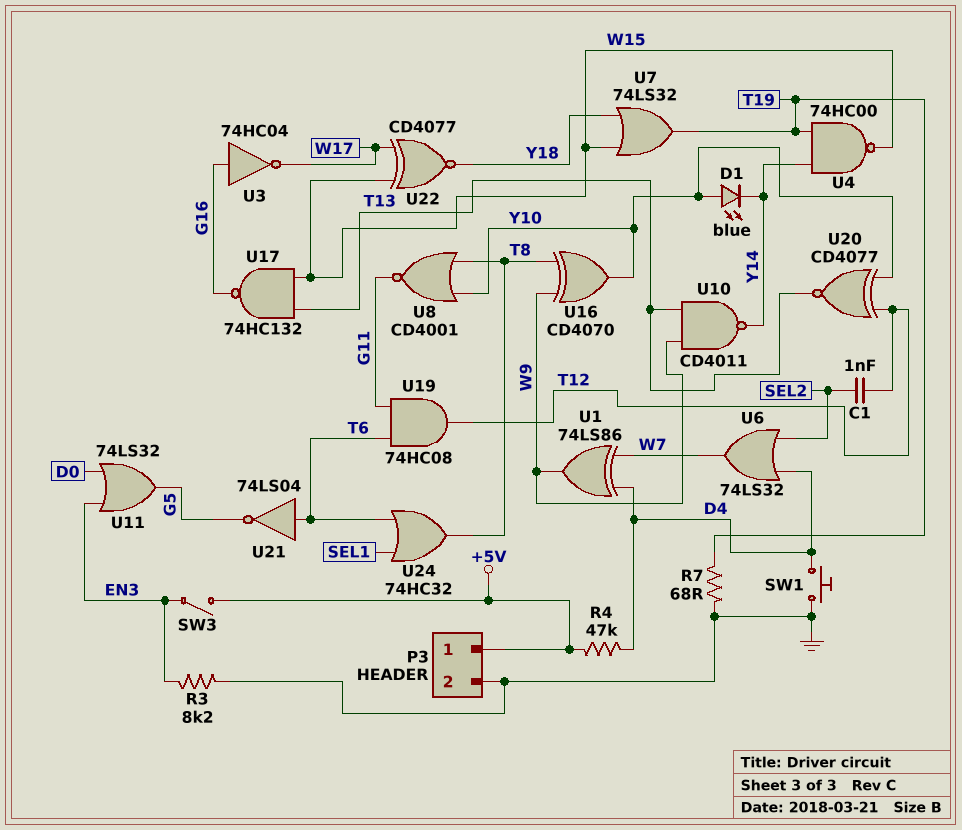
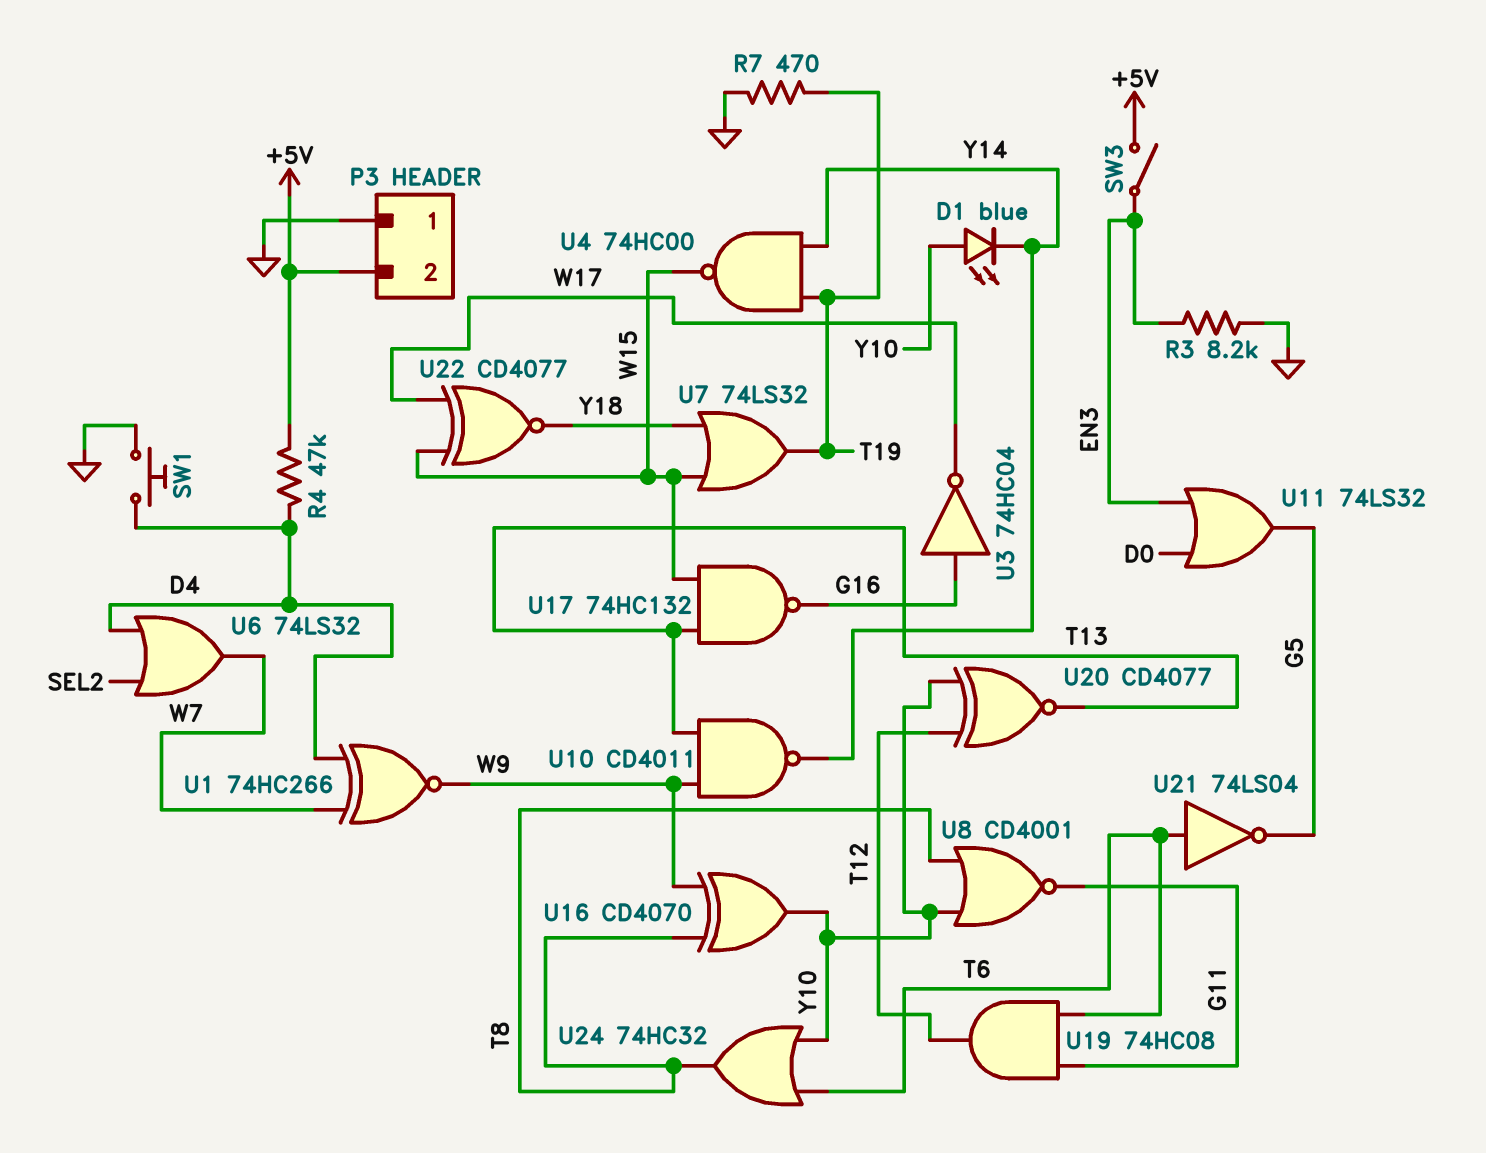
C1: 1nF (SEL2, T12) -> none
P3 pin 1: +5V -> GND
P3 pin 2: GND -> +5V
R7: 68 (GND, T19) -> 470 (GND, T19)
U1: XOR 74LS86 (in D4, in W7, out W9) -> XNOR 74HC266 (in D4, in W7, out W9)
U24: OR 74HC32 (in SEL1, in T6, out T8) -> OR 74HC32 (in T6, in Y10, out T8)

